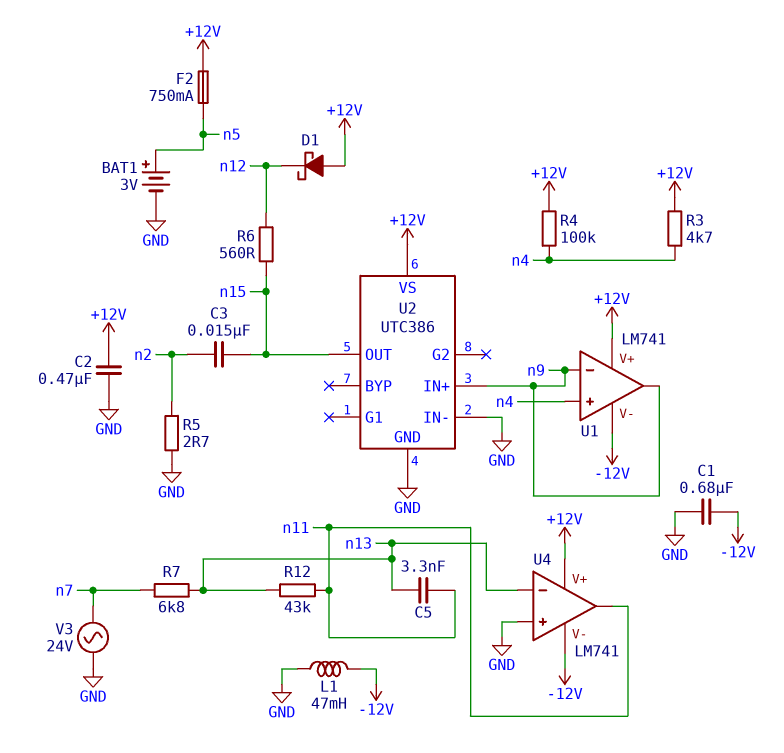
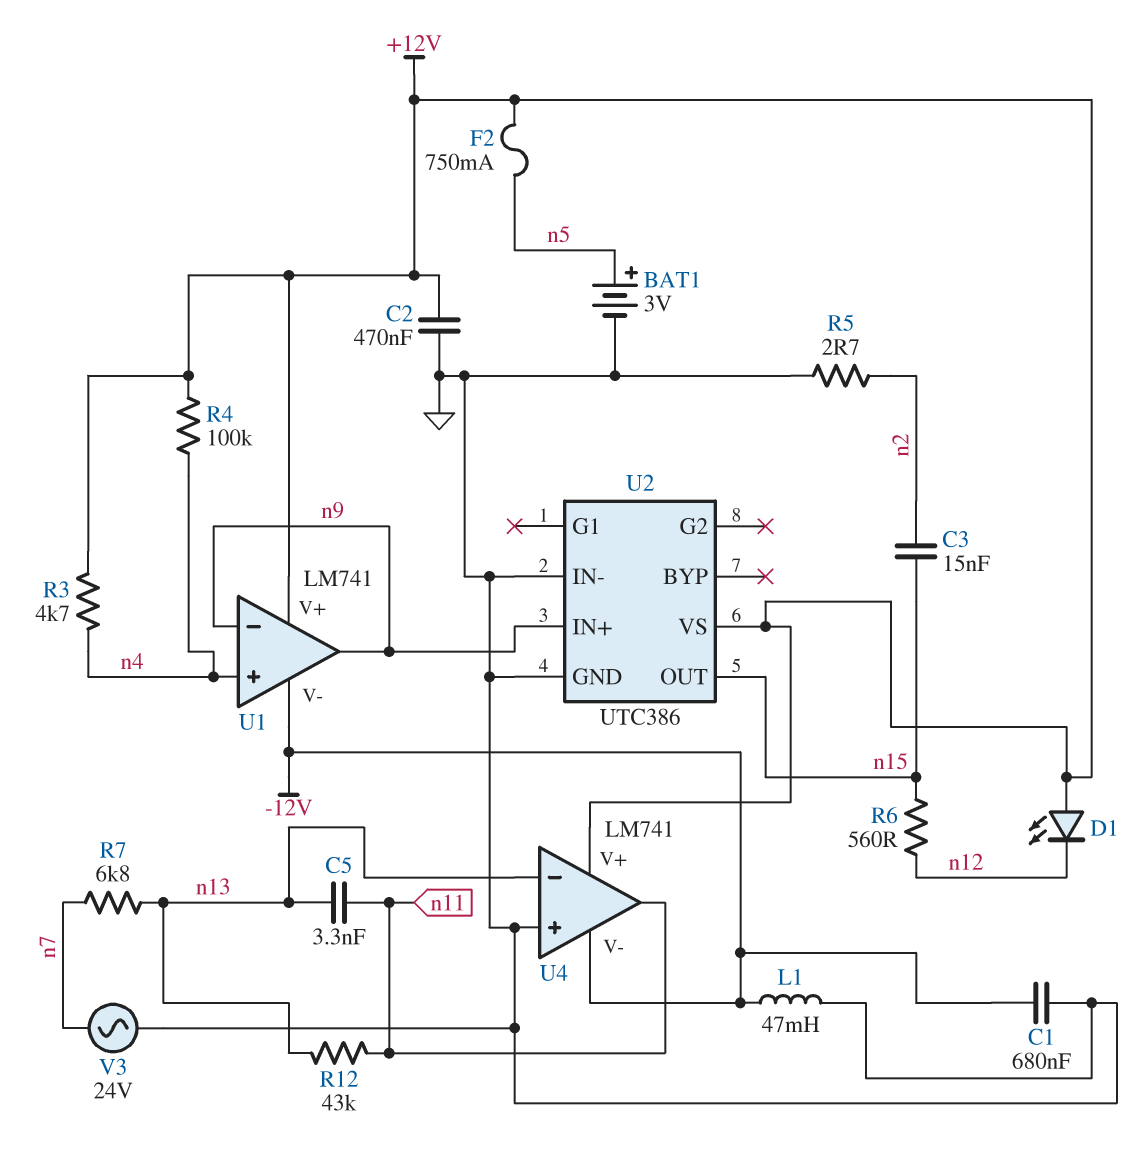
D1: schottky (A +12V, K n12) -> LED (A +12V, K n12)

